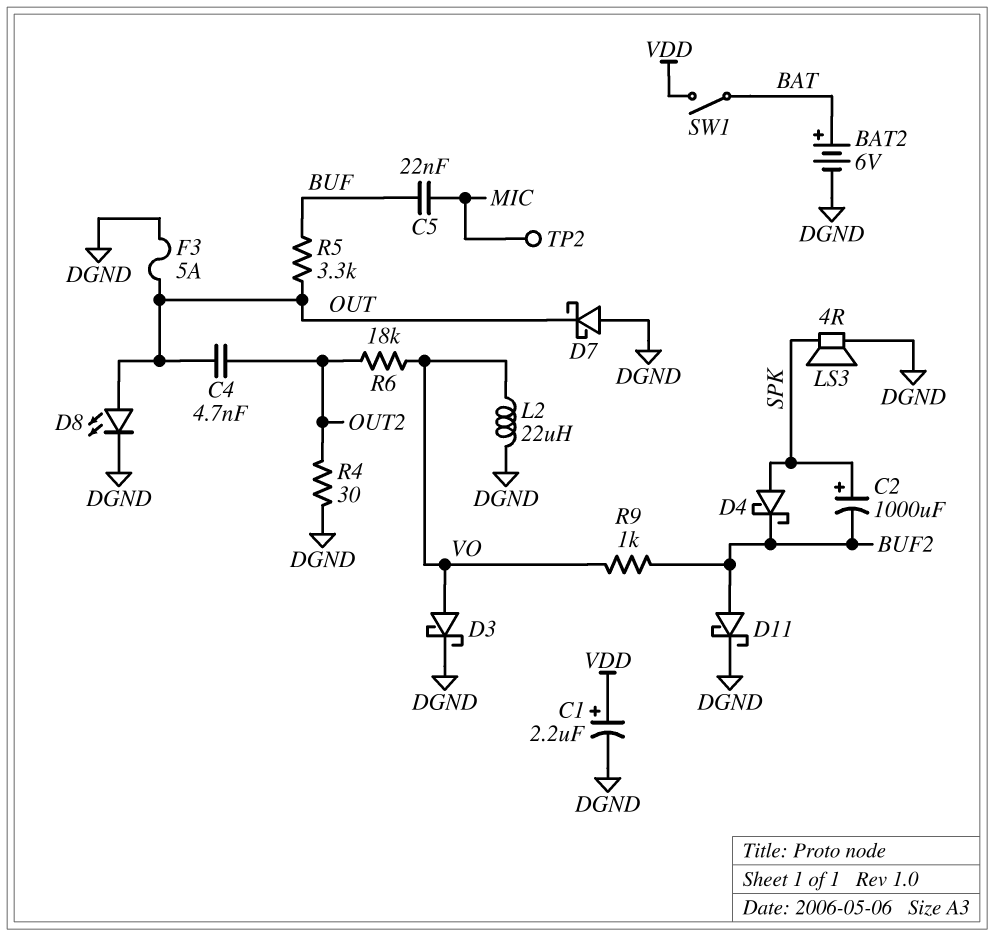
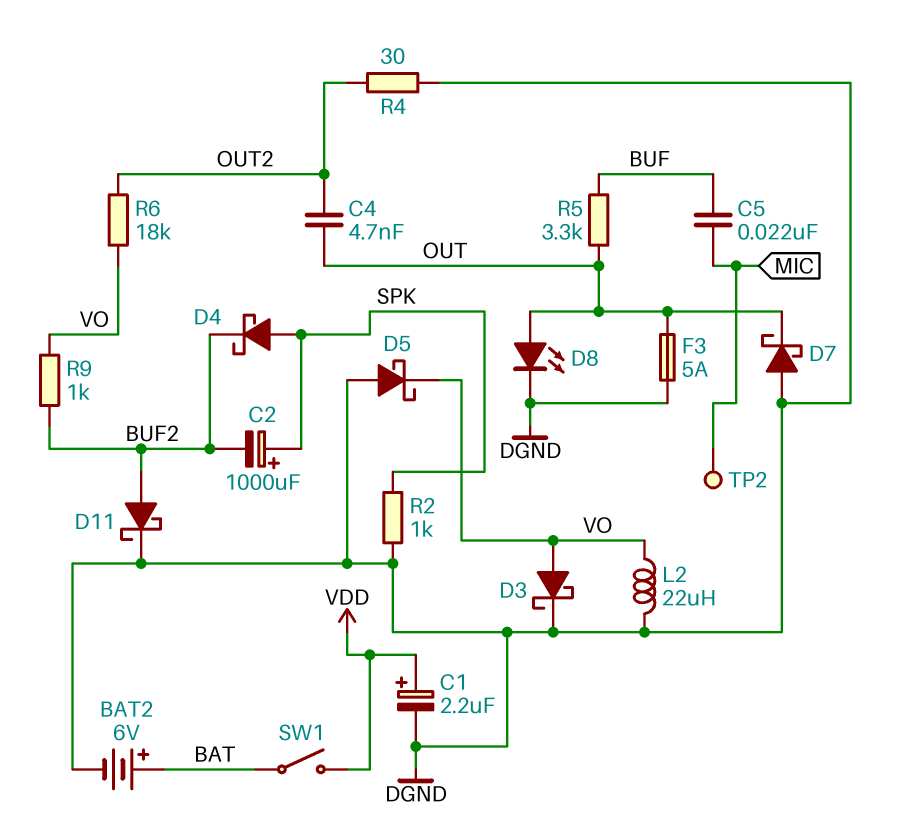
D5: none -> schottky (A DGND, K VO)
LS3: speaker 4R (DGND, SPK) -> none
R2: none -> 1k (DGND, SPK)

